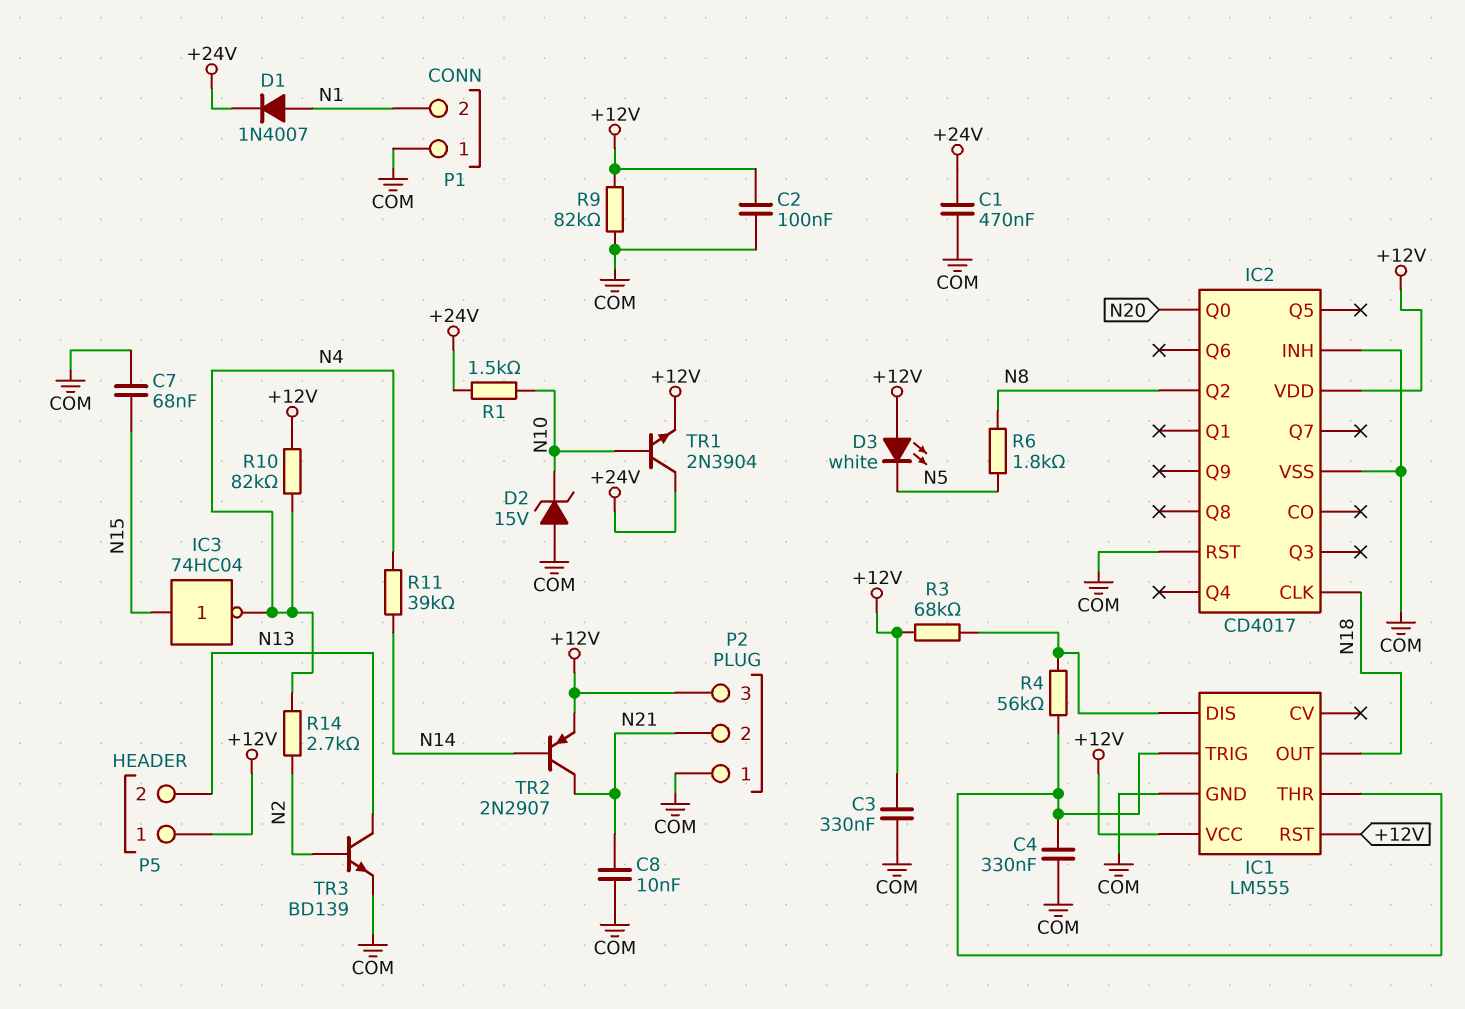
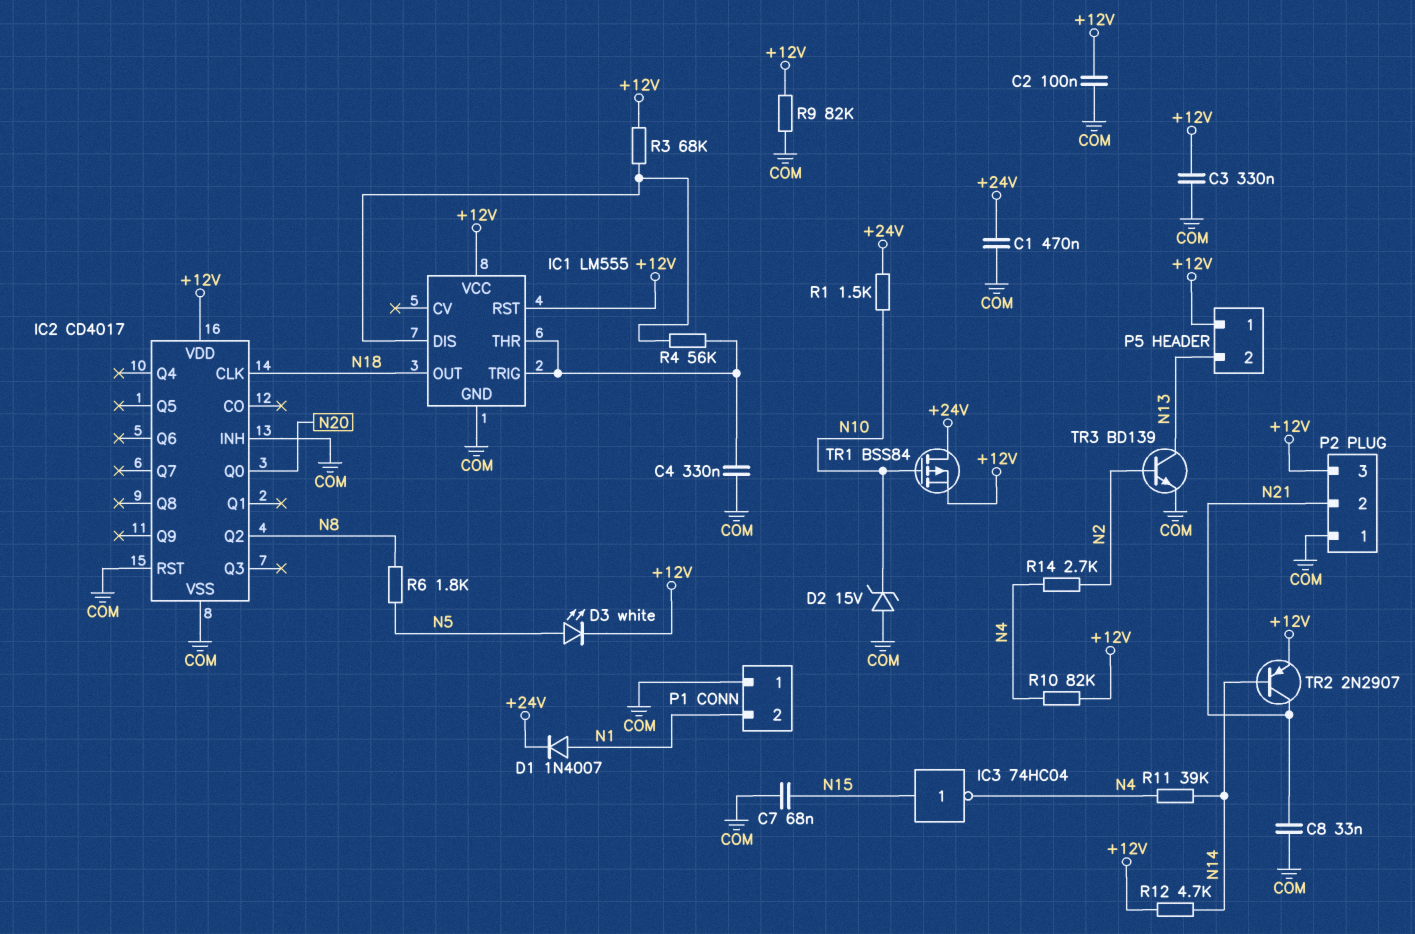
C8: 10nF (COM, N21) -> 33nF (COM, N21)
D3: LED white (A +12V, K N5) -> LED white (A N5, K +12V)
R12: none -> 4.7k (+12V, N14)
TR1: NPN 2N3904 (B N10, C +24V, E +12V) -> PMOS BSS84 (G N10, D +24V, S +12V)

